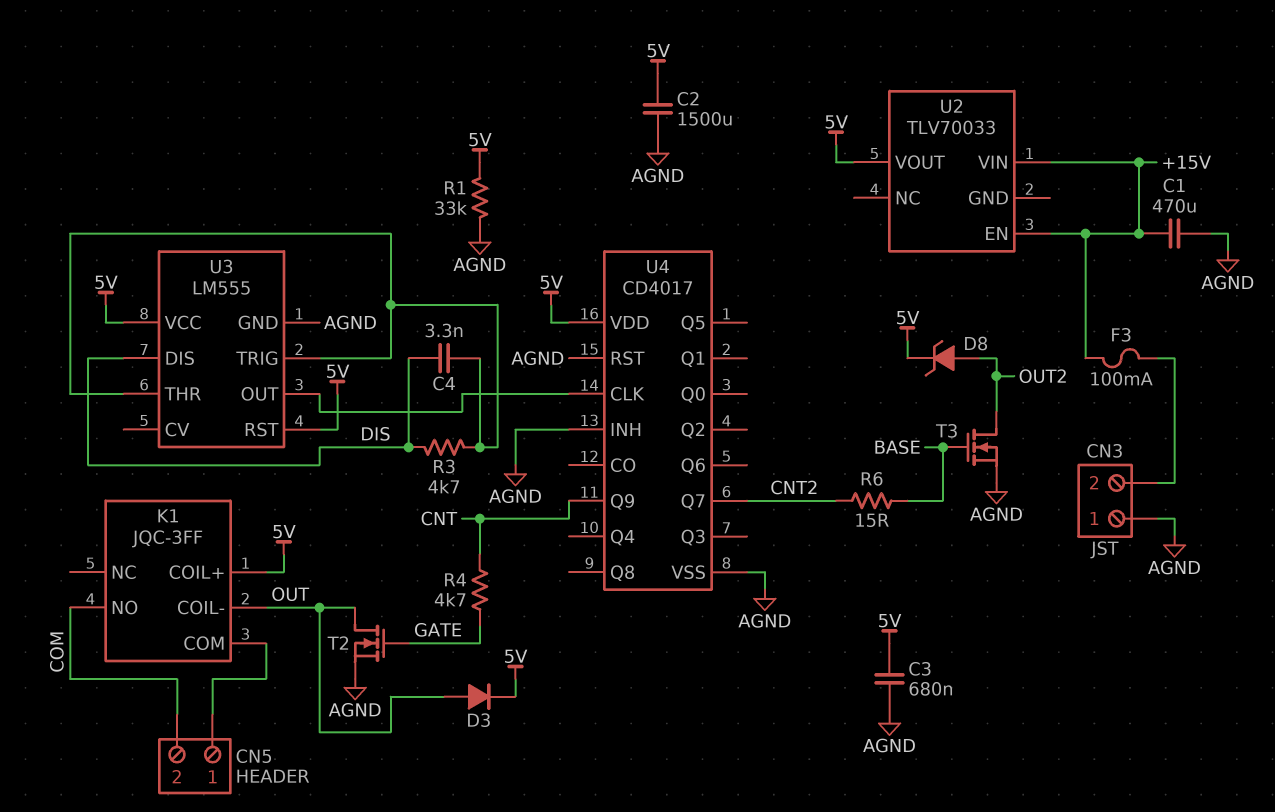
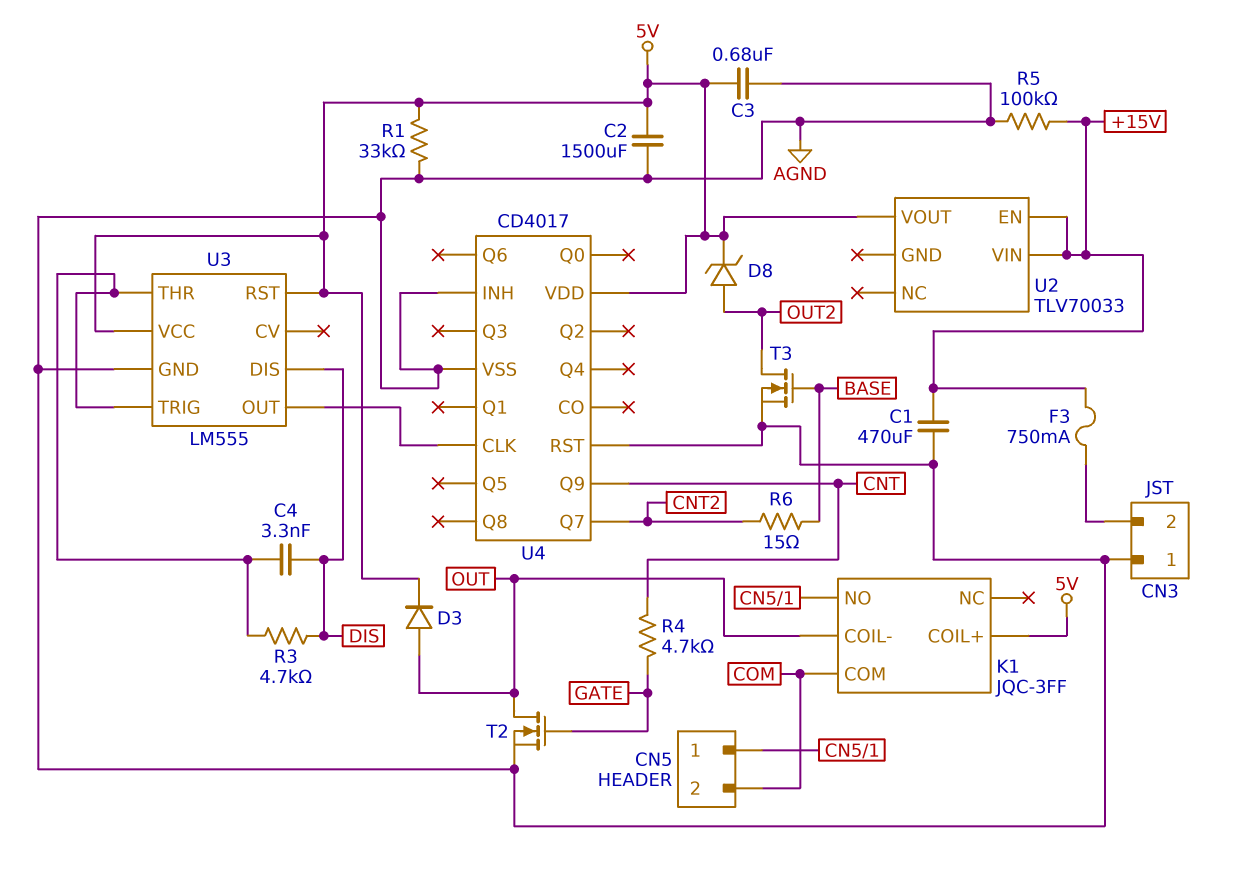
F3: 100mA (+15V, CN3/2) -> 750mA (+15V, CN3/2)
K1 pin COM: CN5/1 -> COM
K1 pin NO: COM -> CN5/1
R5: none -> 100k (+15V, AGND)

